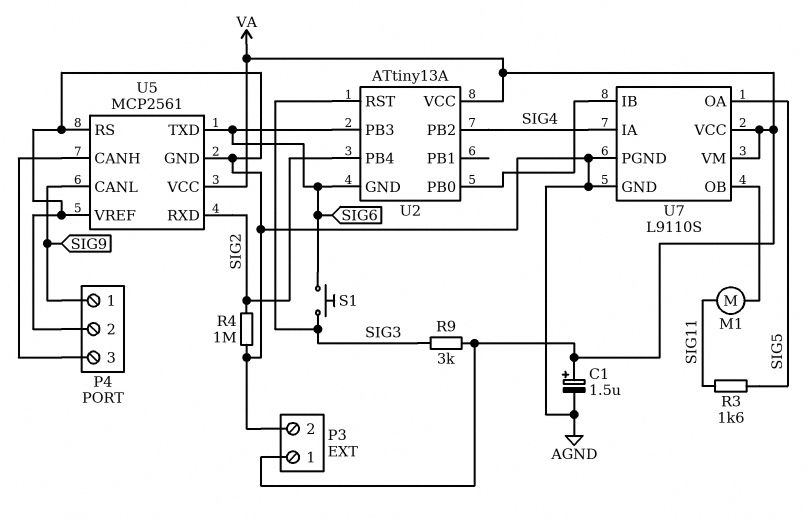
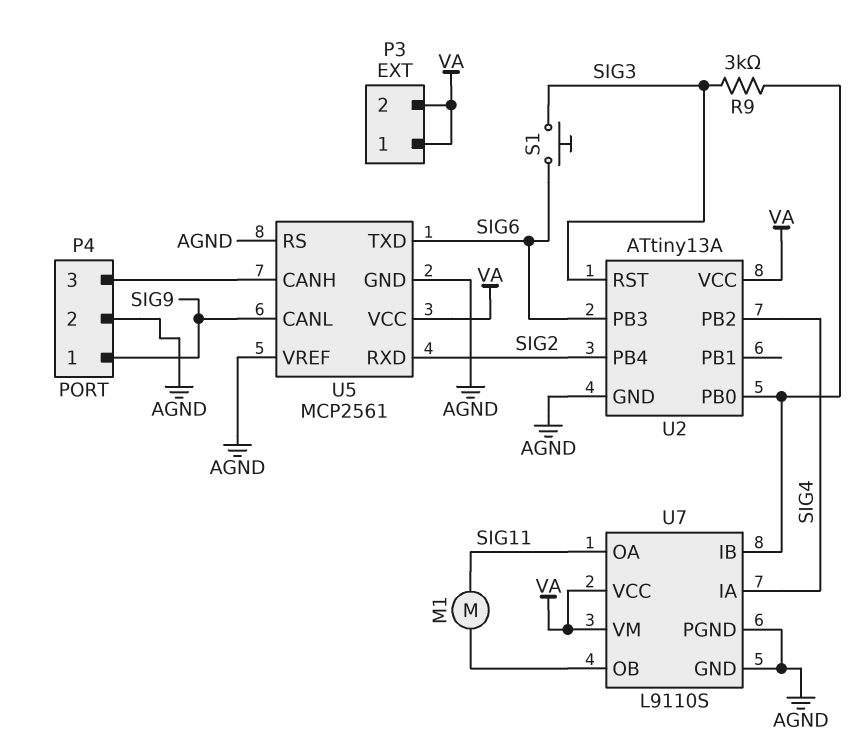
C1: 1.5uF (plus VA, minus AGND) -> none
P3 pin 2: AGND -> VA
R3: 1.6k (SIG5, SIG11) -> none
R4: 1M (AGND, SIG2) -> none
R9: 3k (SIG3, VA) -> 3k (SIG3, U2/PB0)
U2 pin GND: SIG6 -> AGND
U7 pin OA: SIG5 -> SIG11

